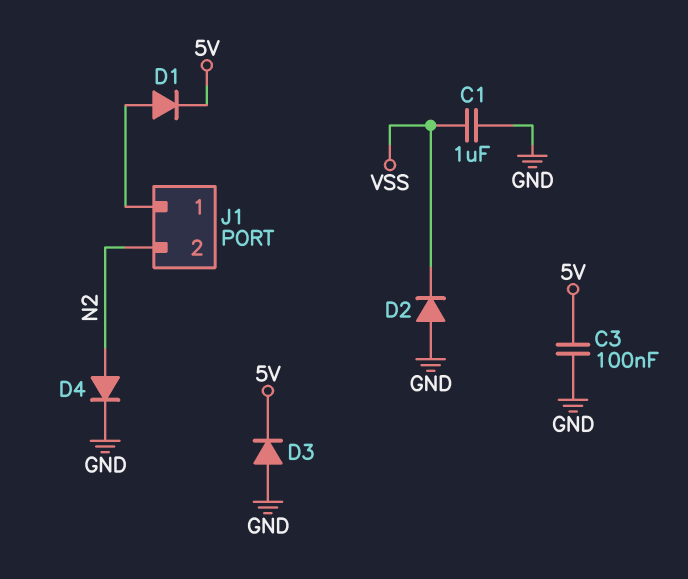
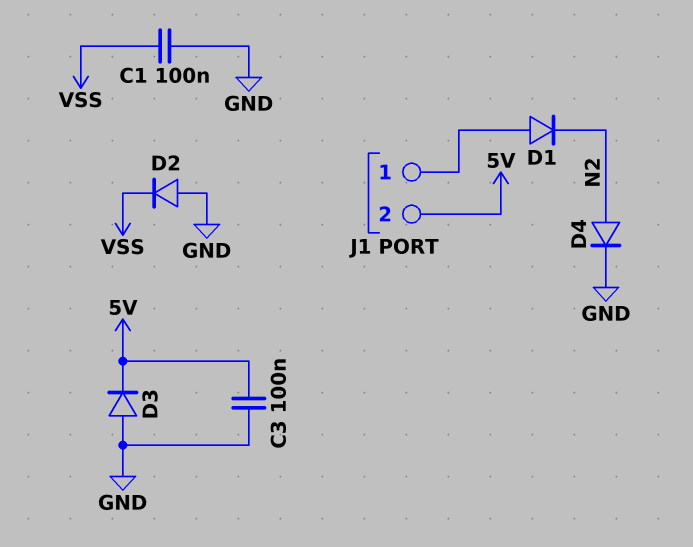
C1: 1uF (GND, VSS) -> 100nF (GND, VSS)
D1: diode (A J1/1, K 5V) -> diode (A J1/1, K N2)
J1 pin 2: N2 -> 5V

